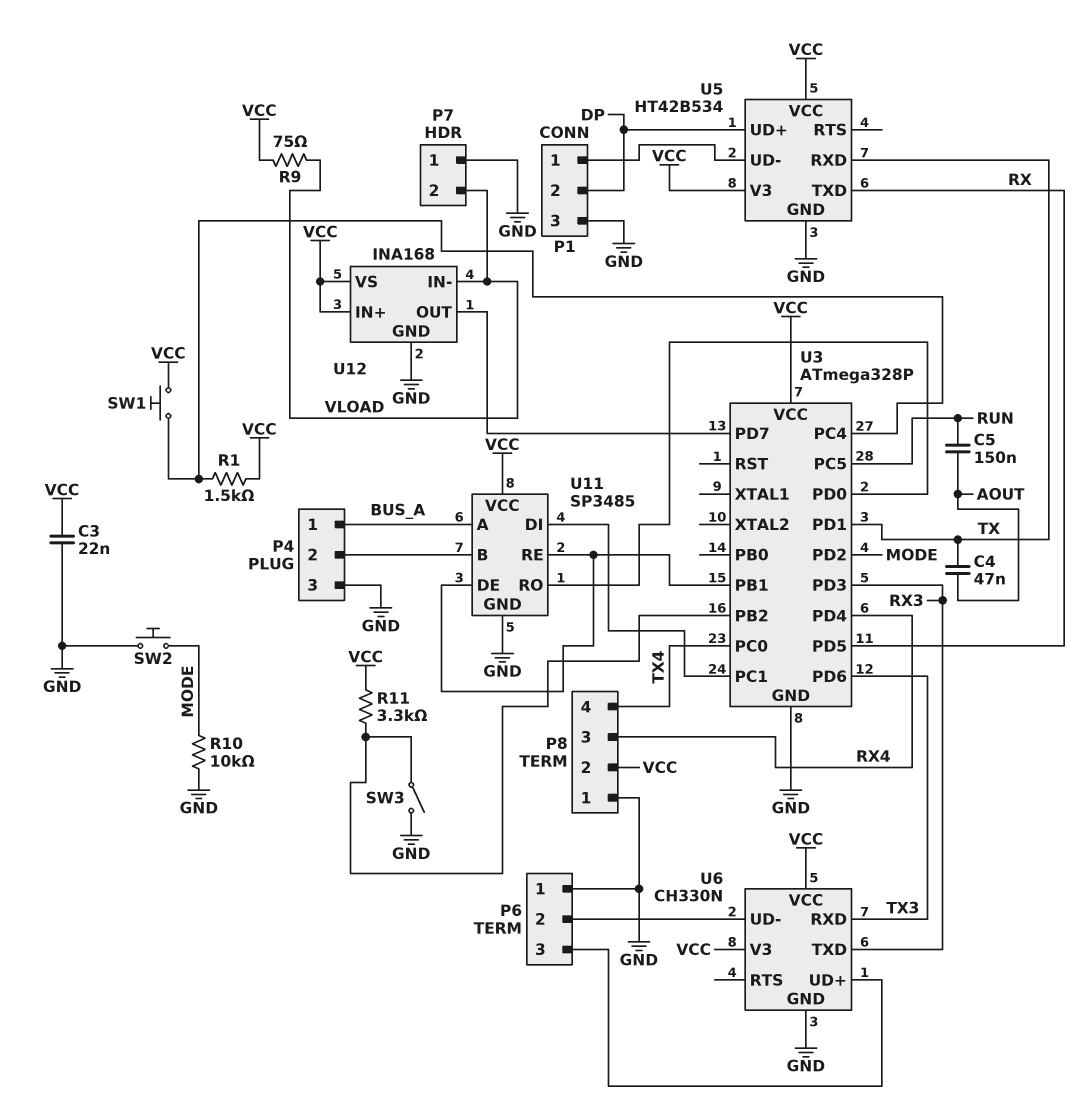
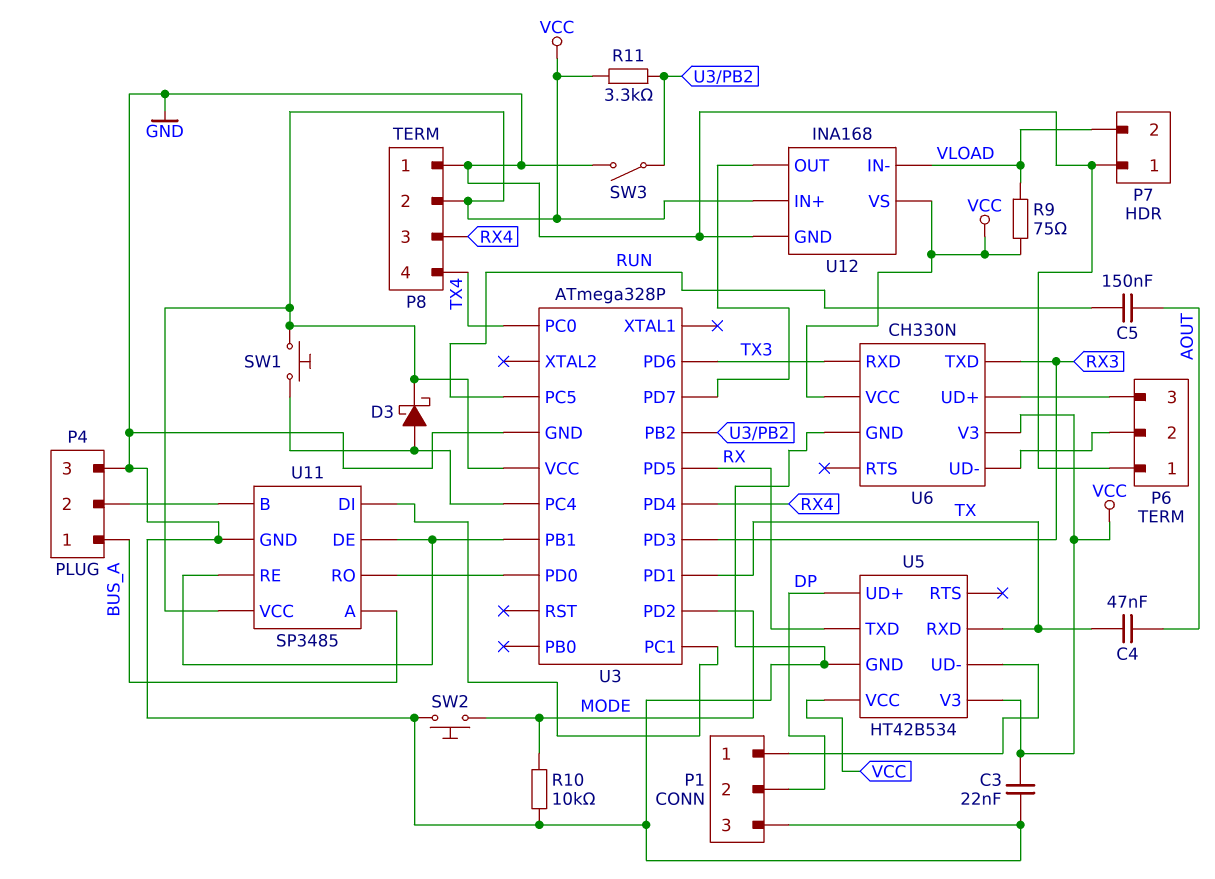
D3: none -> schottky (A U3/PC4, K VCC)
R1: 1.5k (U3/PC4, VCC) -> none

